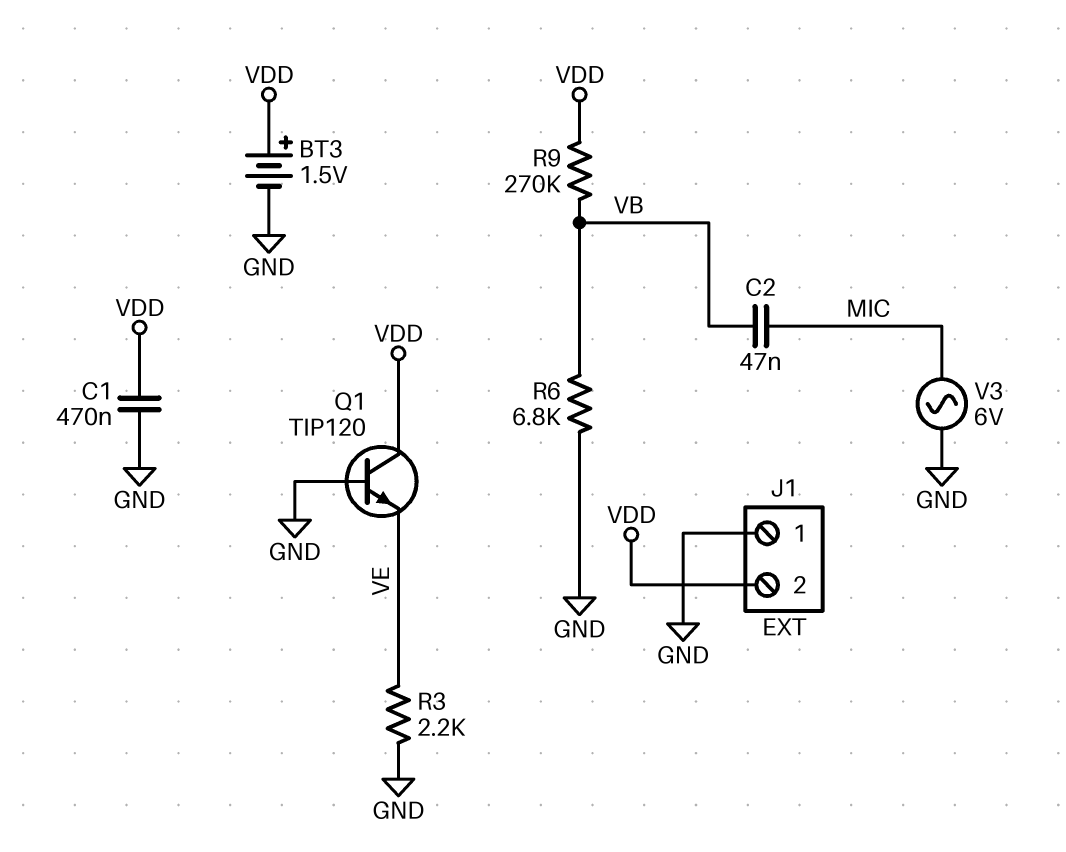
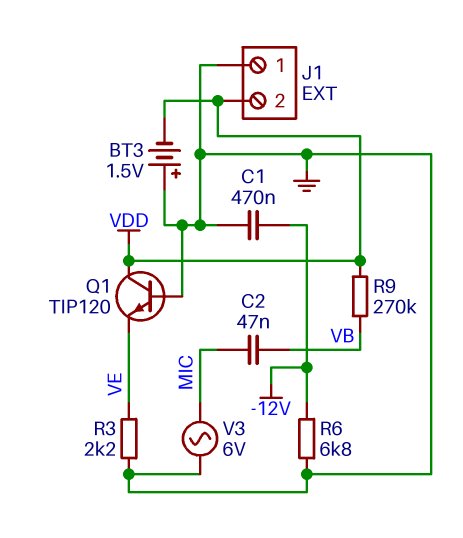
BT3: 1.5V (plus VDD, minus GND) -> 1.5V (plus GND, minus VDD)
C1: 470nF (GND, VDD) -> 470nF (-12V, GND)
R6: 6.8k (GND, VB) -> 6.8k (-12V, GND)

